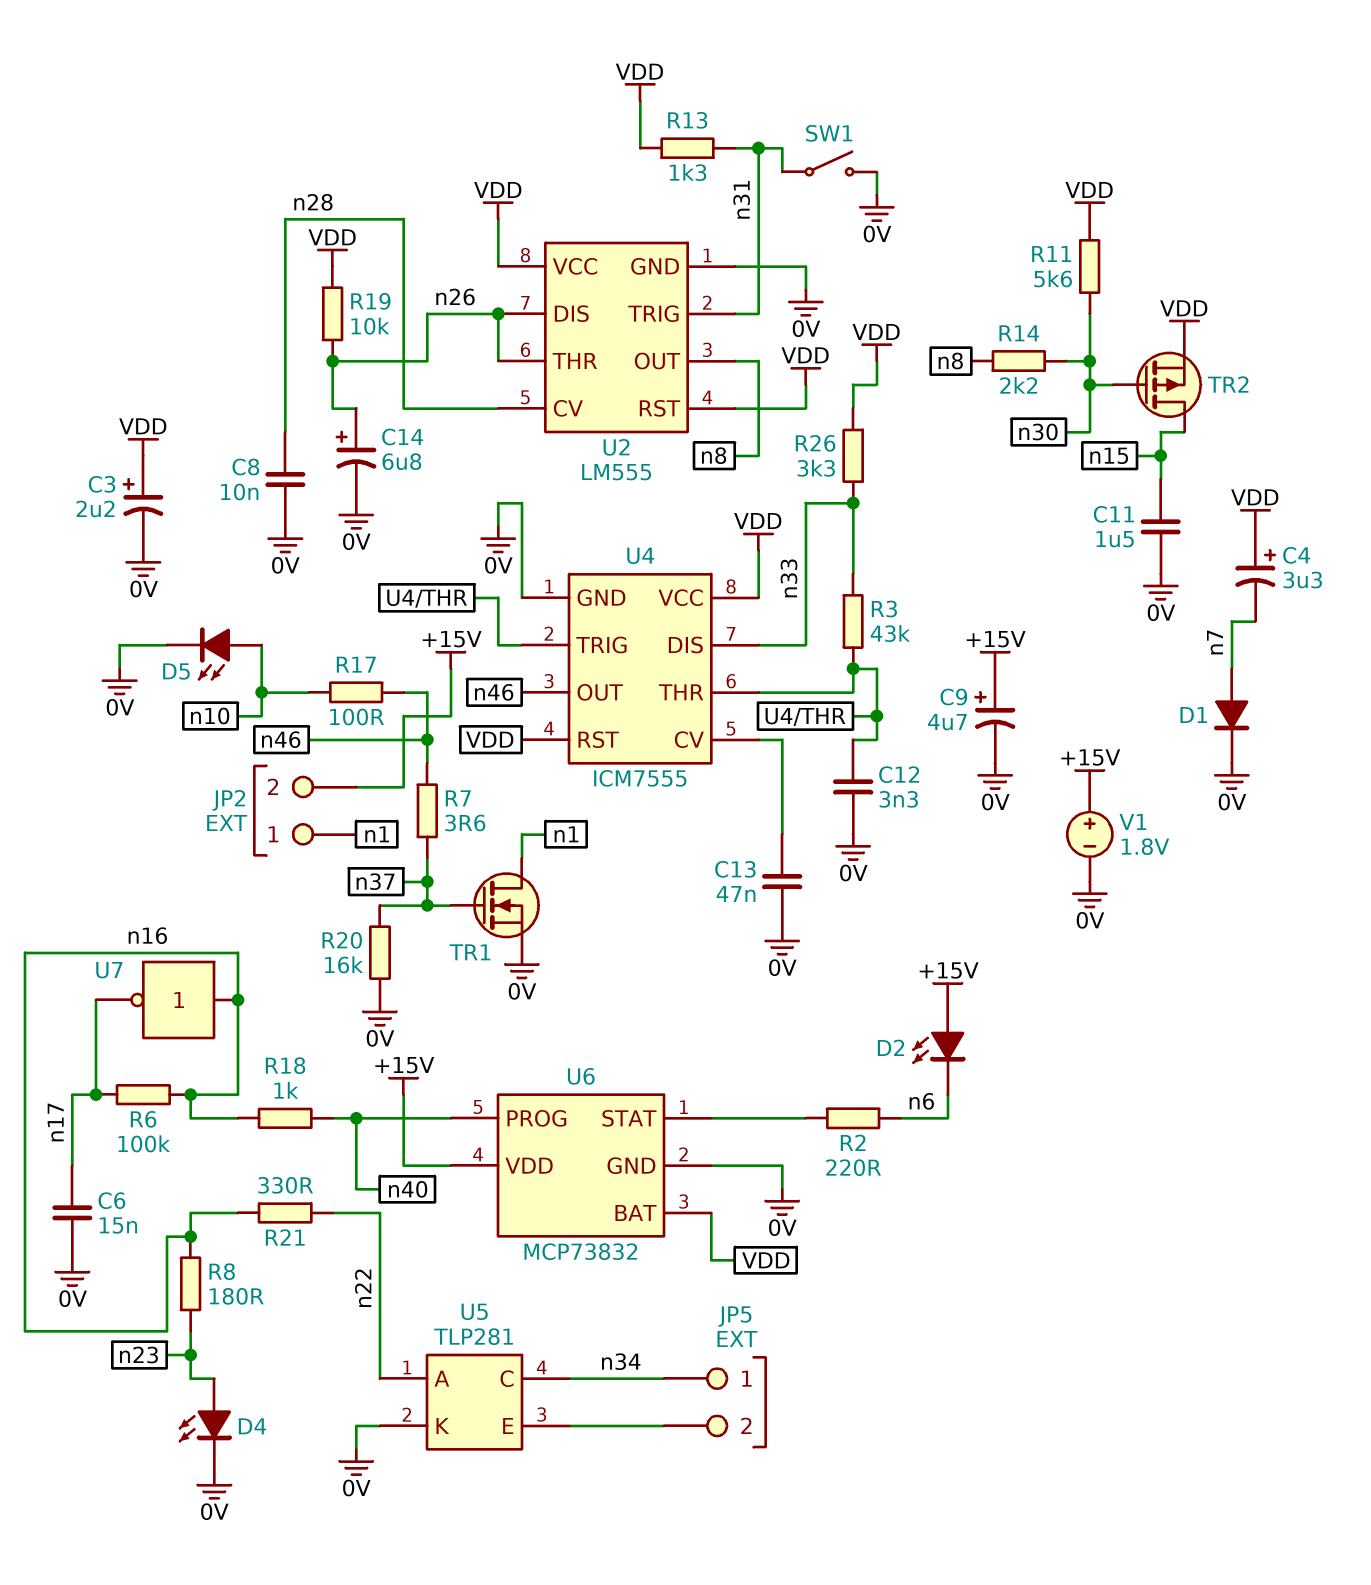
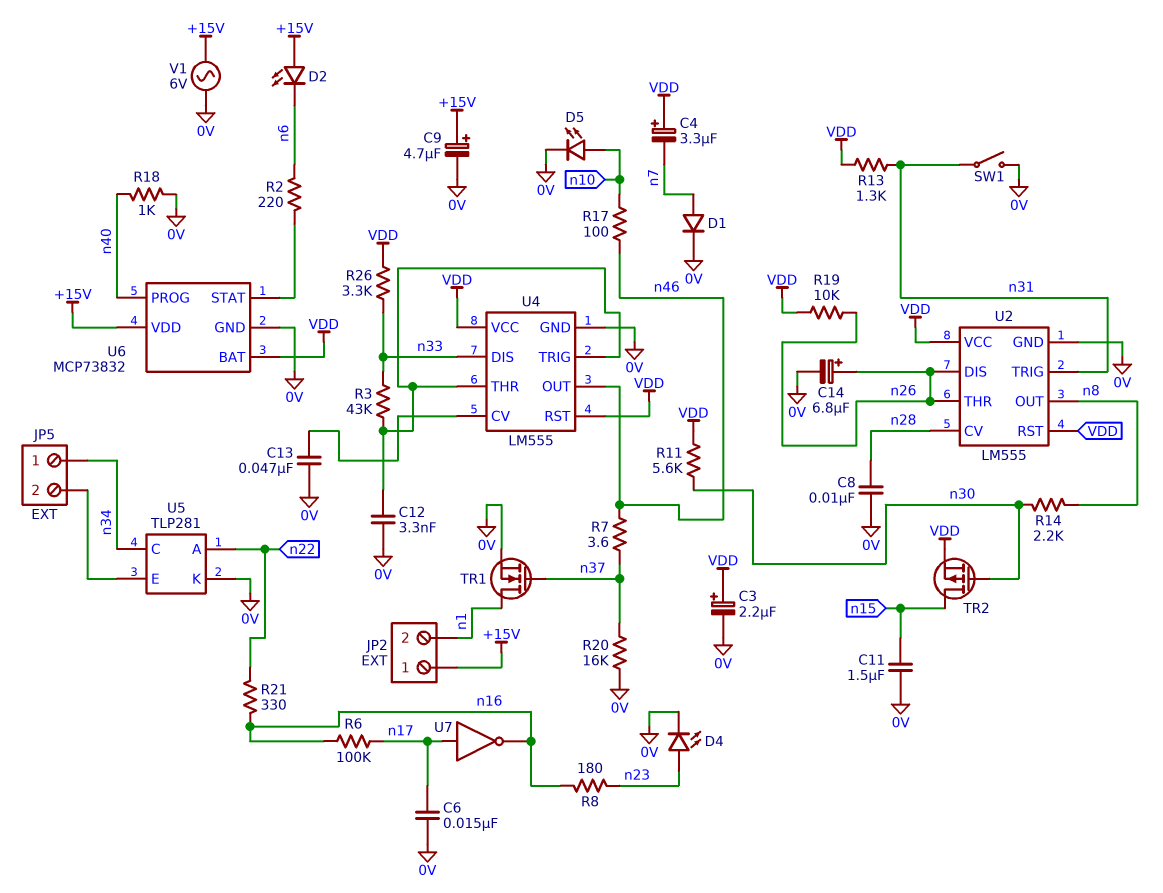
JP2 pin 1: n1 -> +15V
JP2 pin 2: +15V -> n1
R18: 1k (n16, n40) -> 1k (0V, n40)
U4: ICM7555 -> LM555
U7: NOT (in n16, out n17) -> NOT (in n17, out n16)
V1: 1.8V (plus +15V, minus 0V) -> AC 6V (+15V, 0V)

